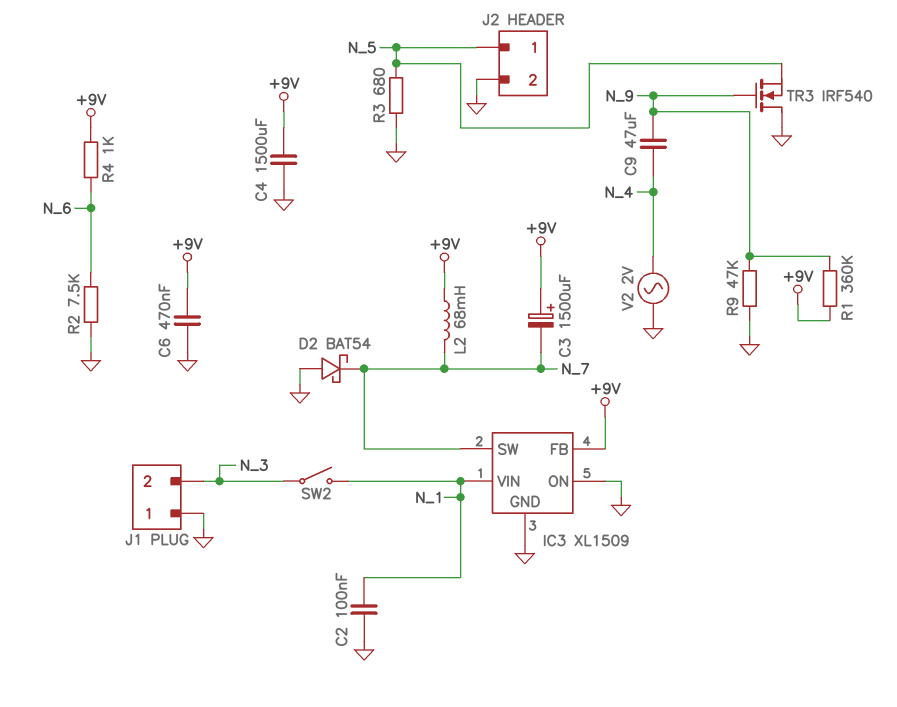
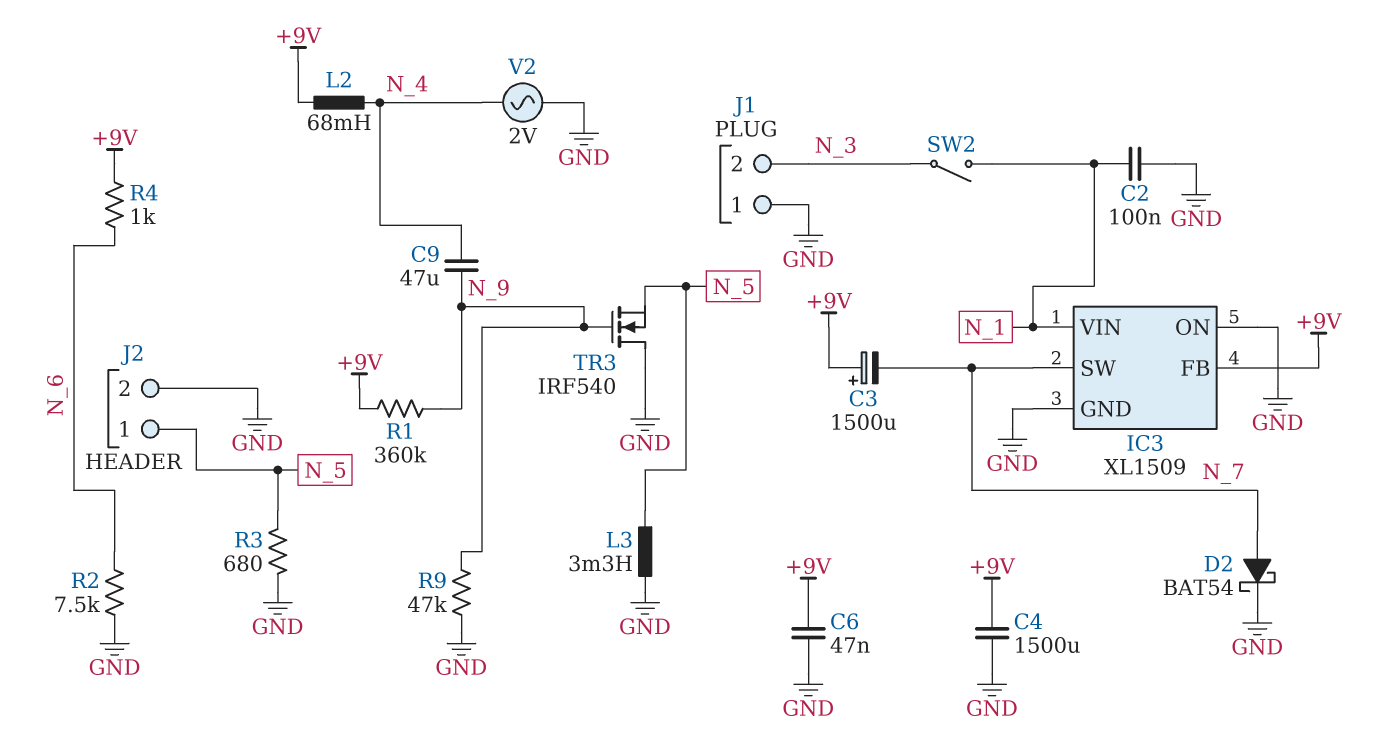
C6: 470nF (+9V, GND) -> 47nF (+9V, GND)
D2: schottky BAT54 (A GND, K N_7) -> schottky BAT54 (A N_7, K GND)
L2: 68mH (+9V, N_7) -> 68mH (+9V, N_4)
L3: none -> 3.3mH (GND, N_5)

